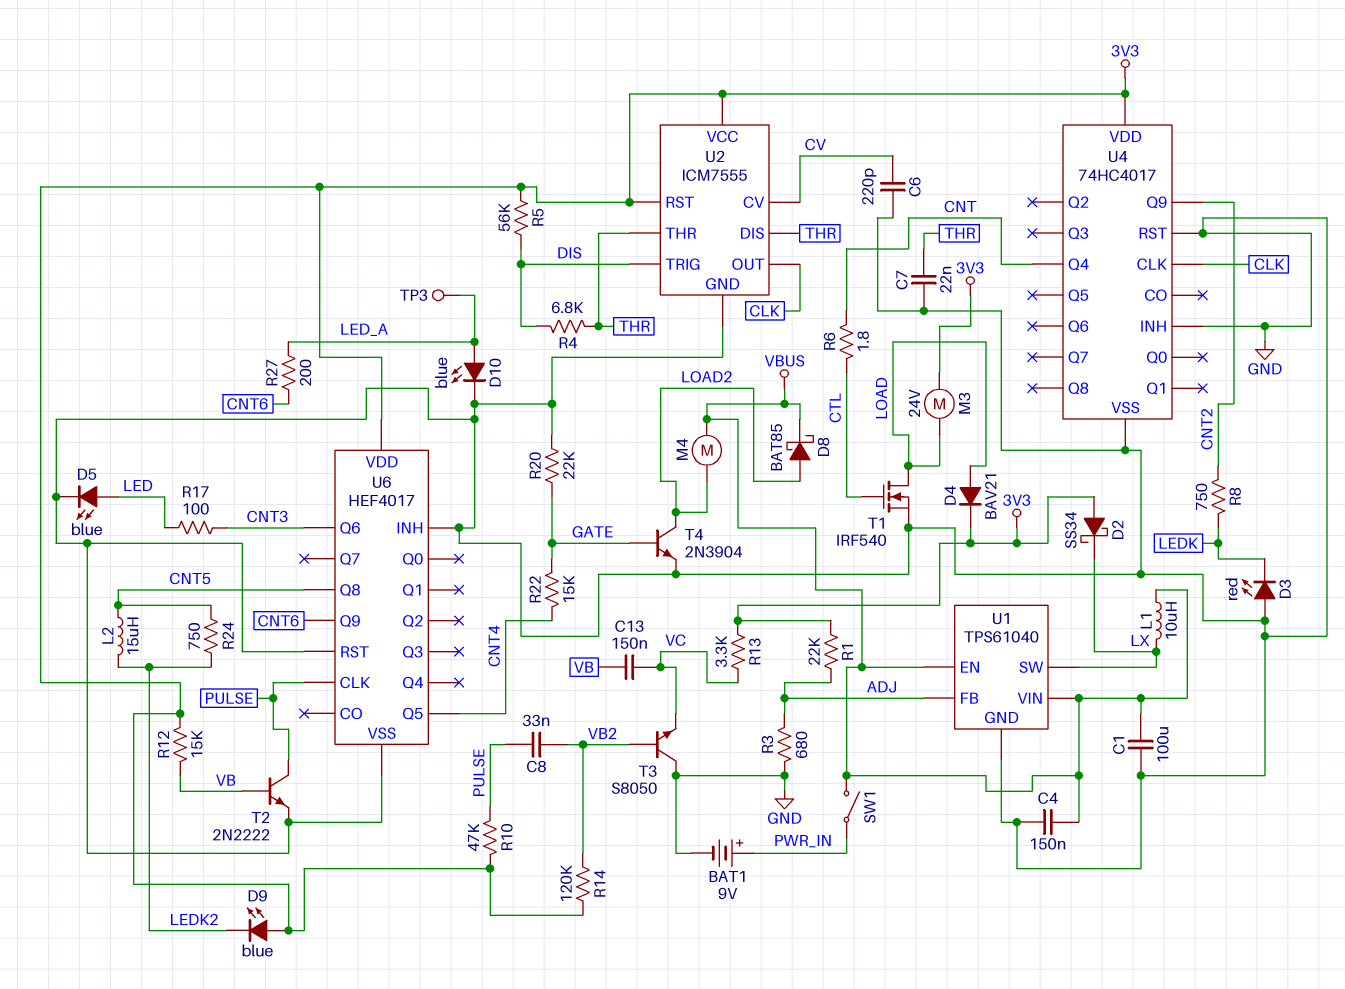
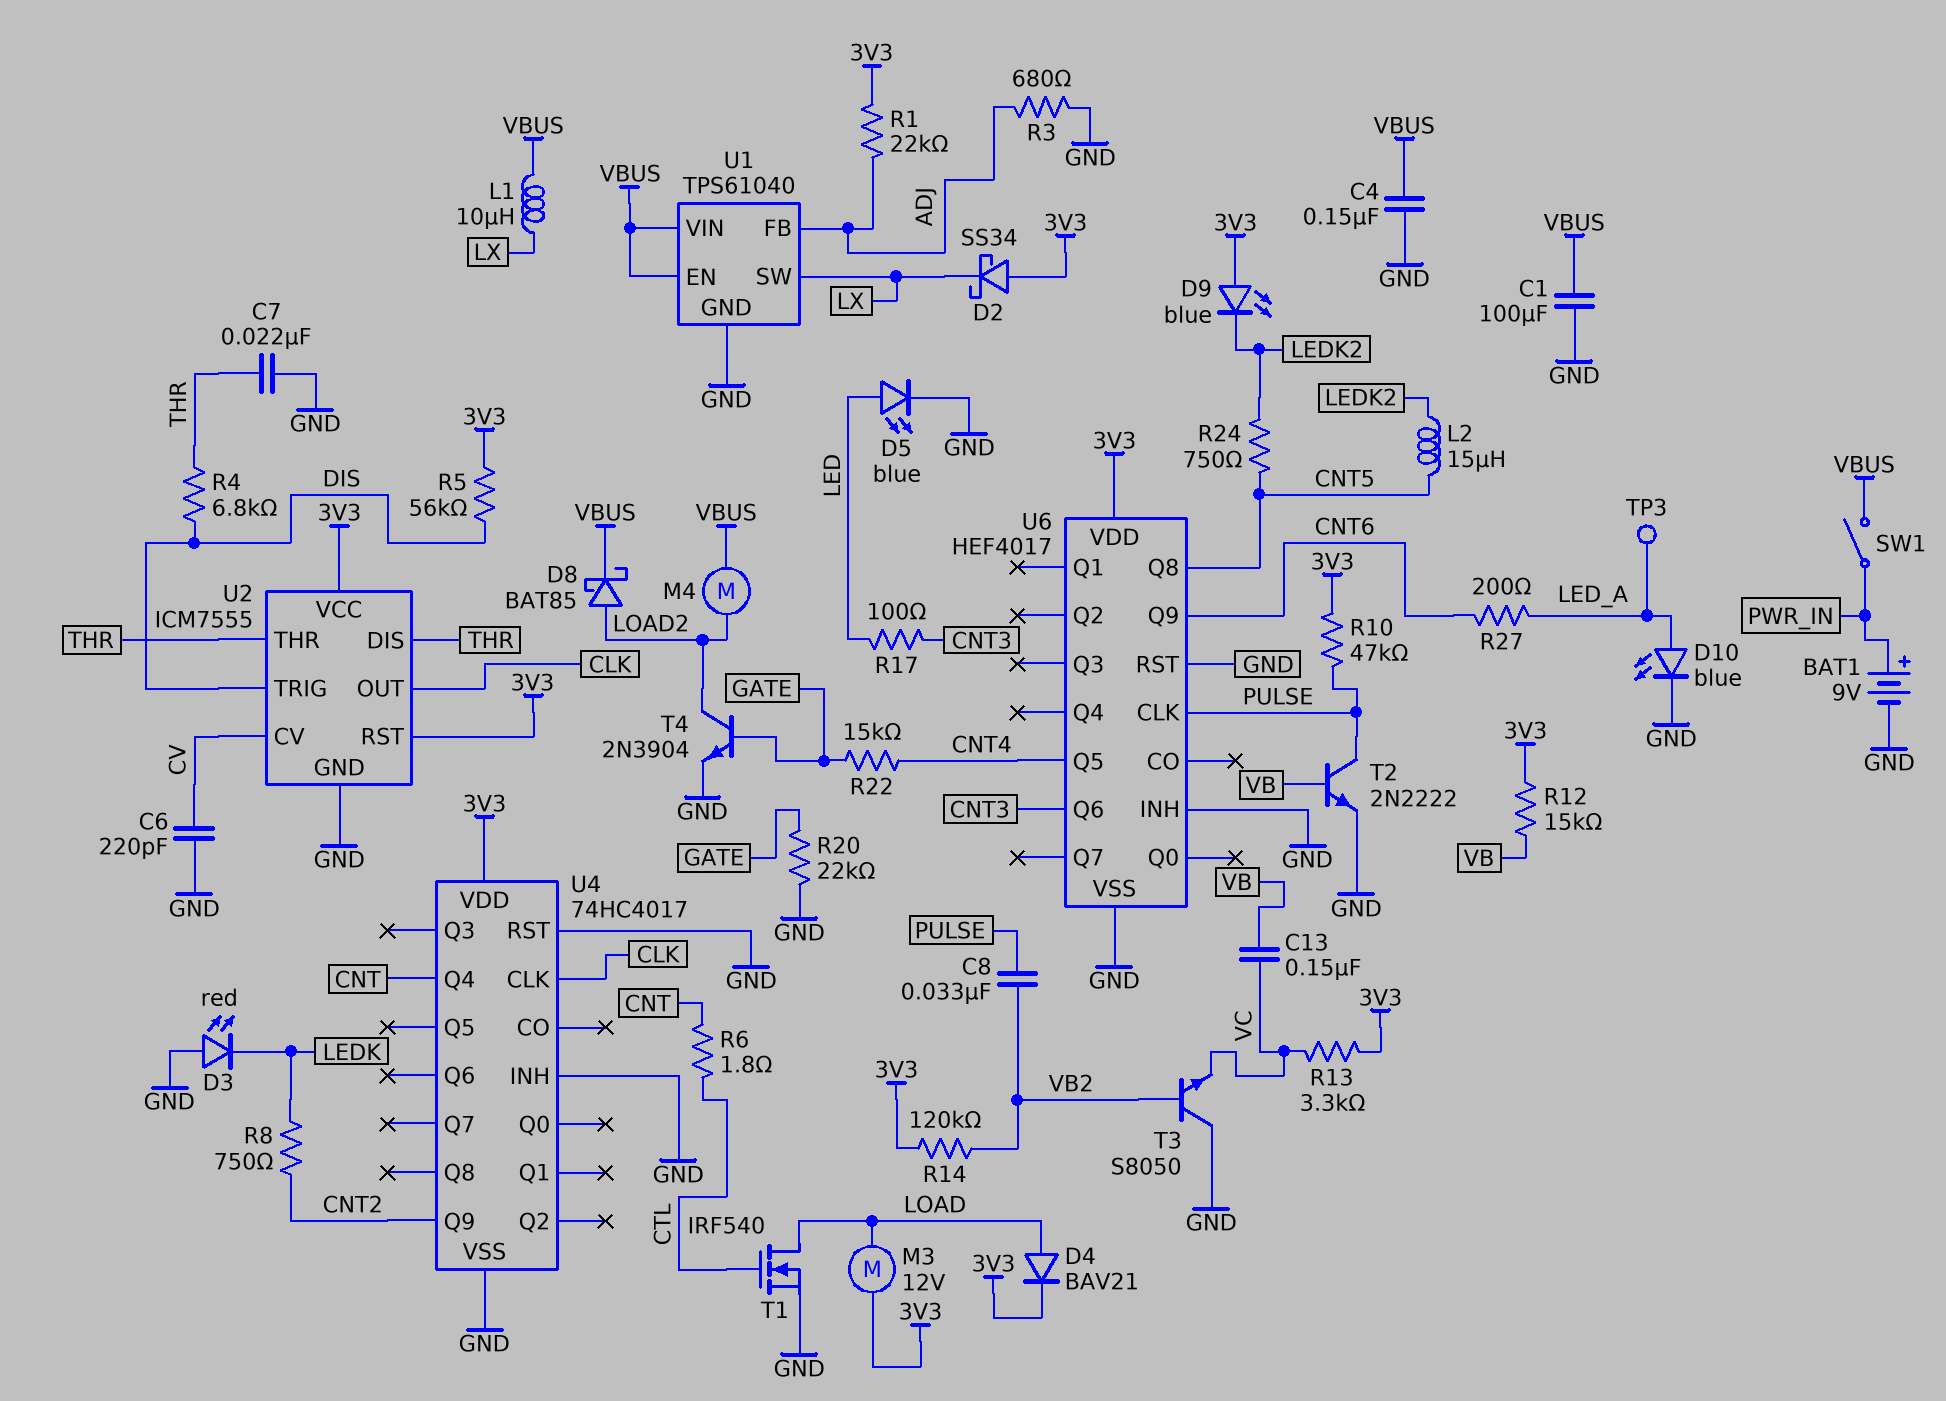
M3: motor 24V (3V3, LOAD) -> motor 12V (3V3, LOAD)

